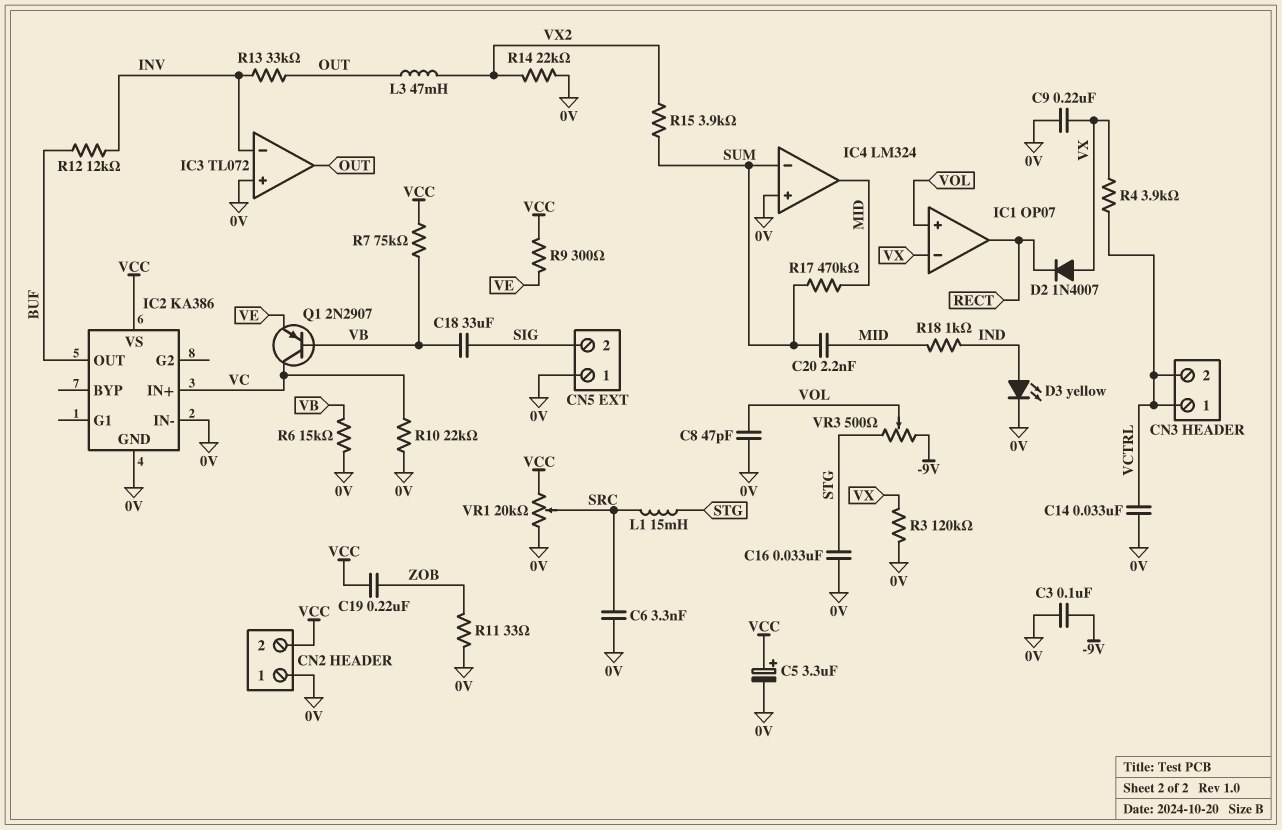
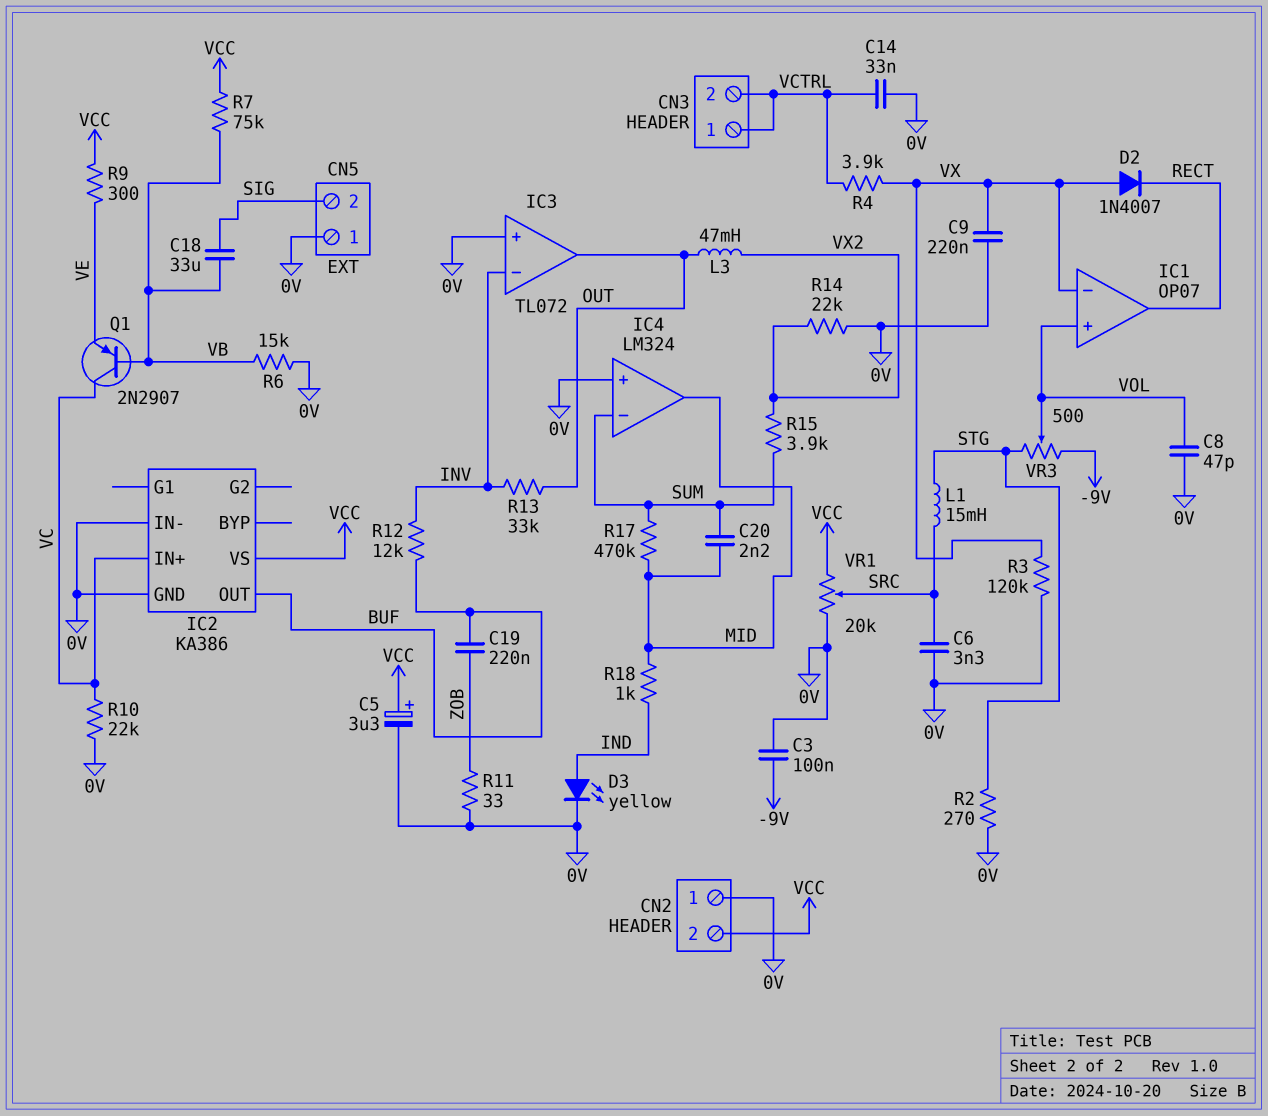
C16: 33nF (0V, STG) -> none
C19: 220nF (VCC, ZOB) -> 220nF (BUF, ZOB)
R2: none -> 270 (0V, STG)

